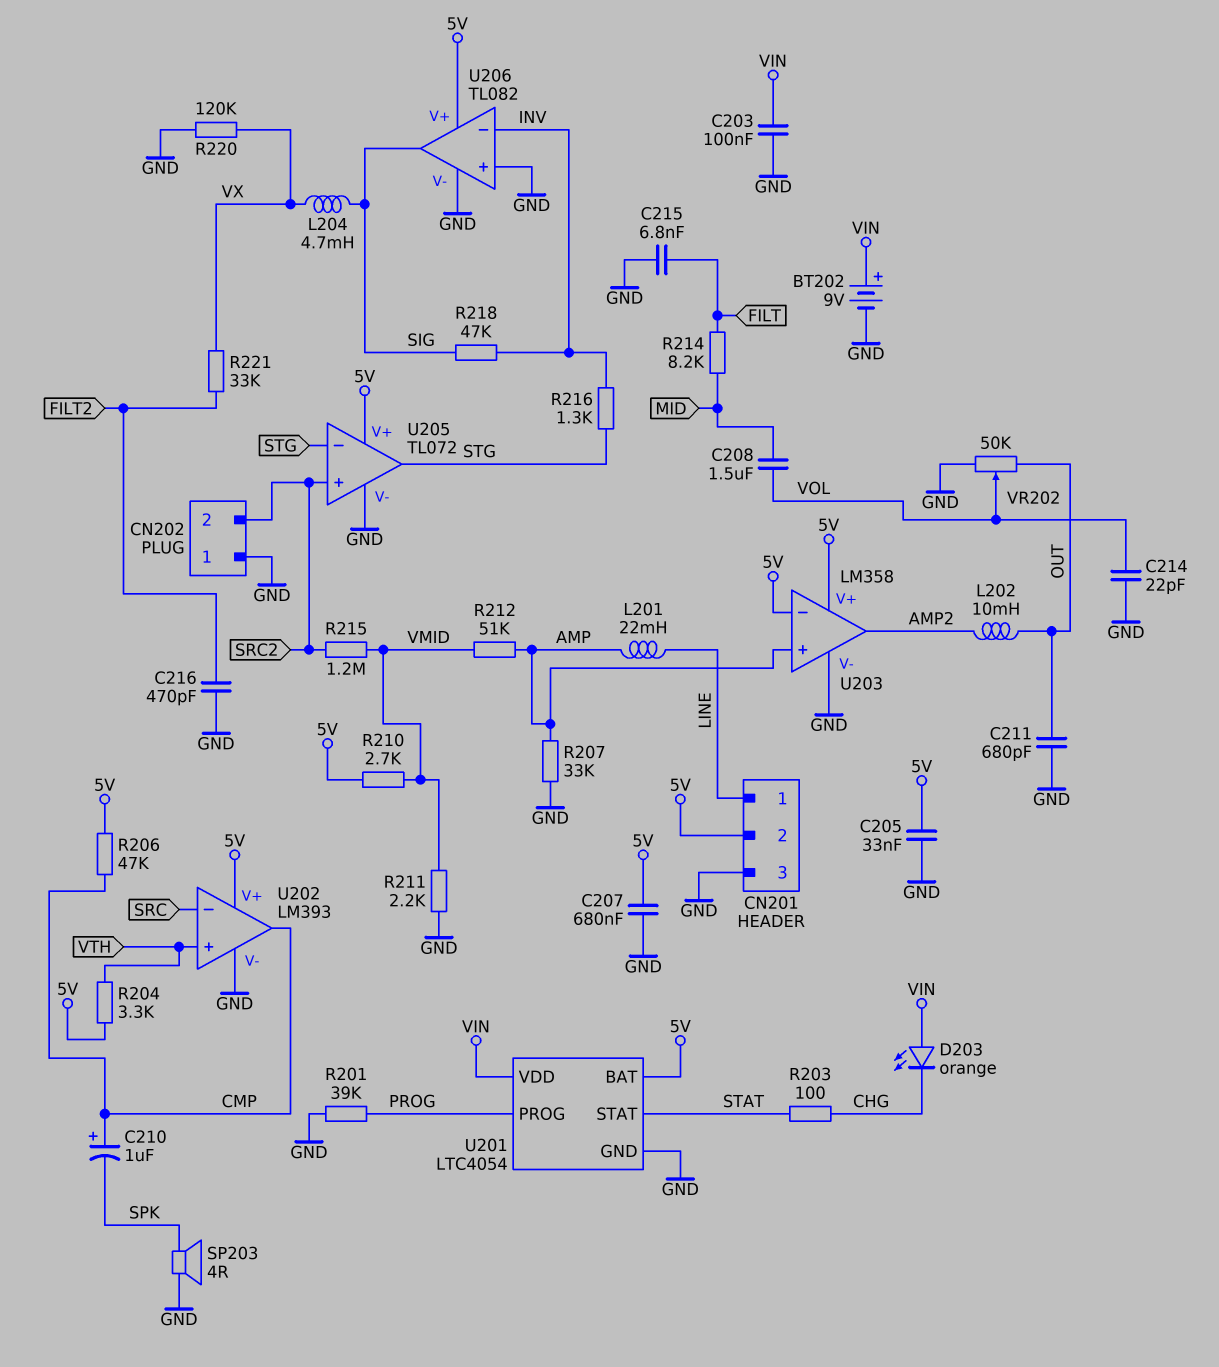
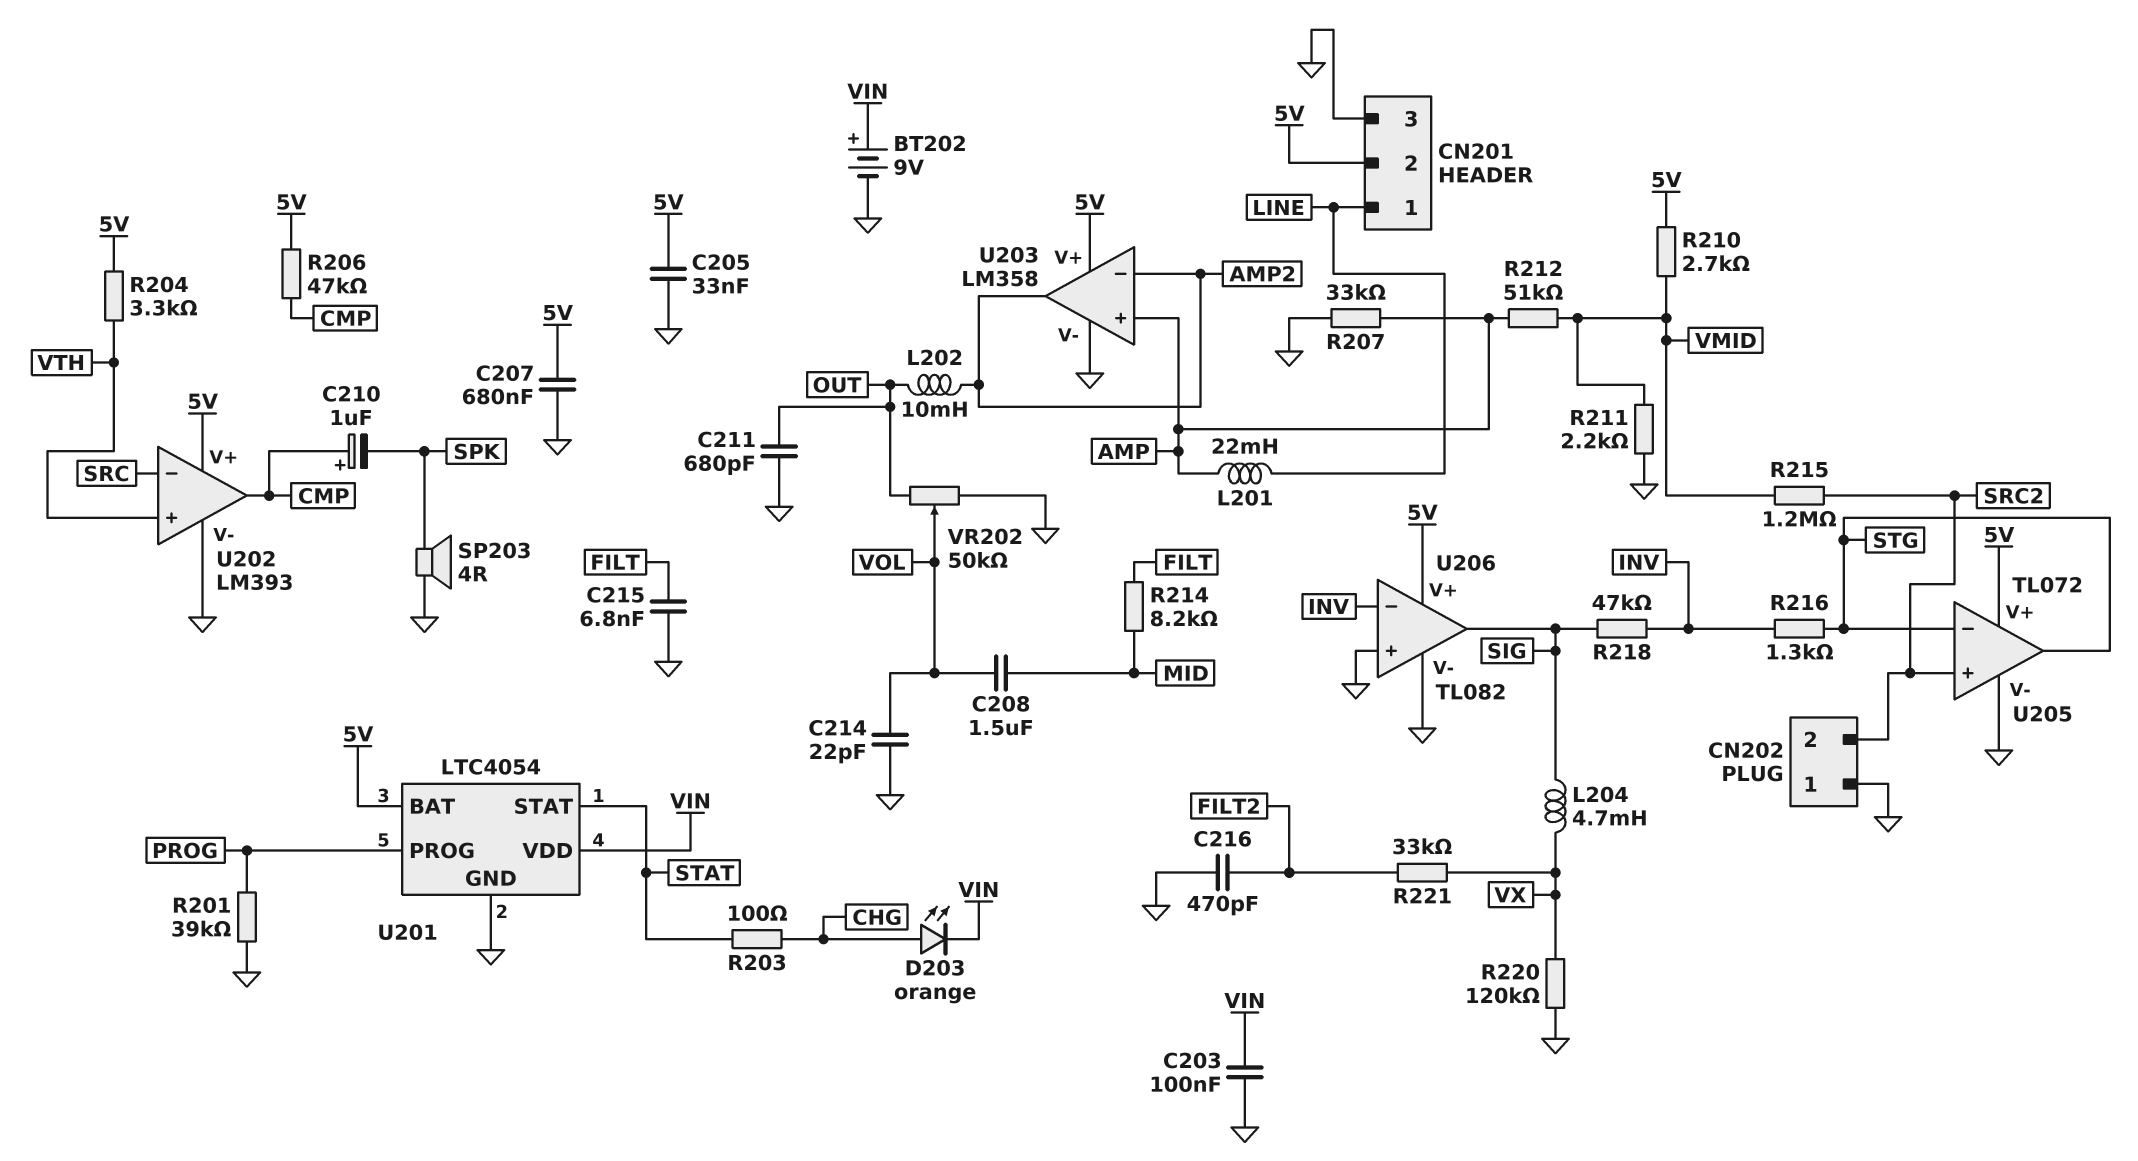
D203: LED orange (A VIN, K CHG) -> LED orange (A CHG, K VIN)
U203 pin in-: 5V -> AMP2

